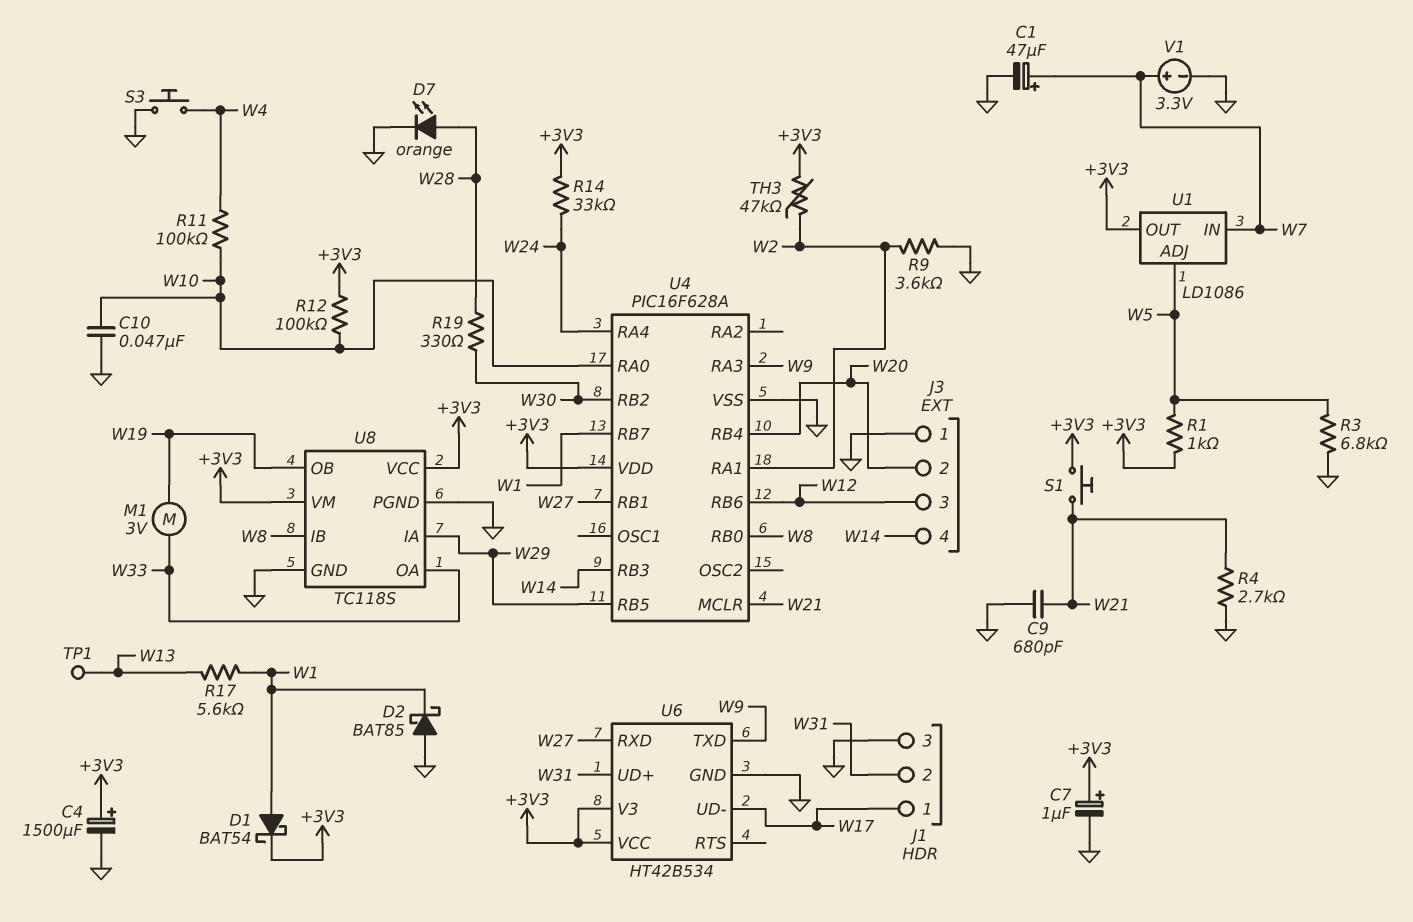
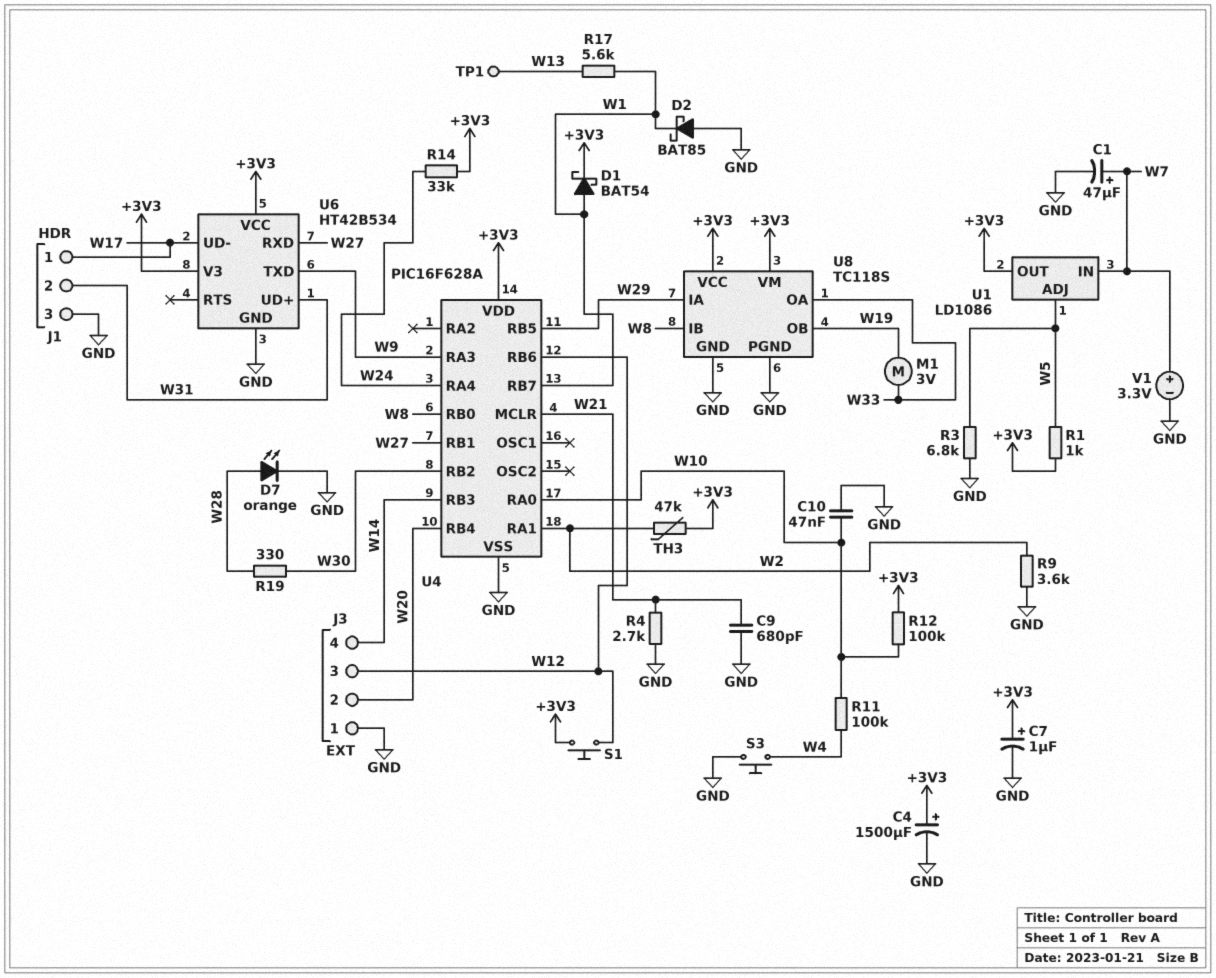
S1: button (+3V3, W21) -> button (+3V3, W12)

